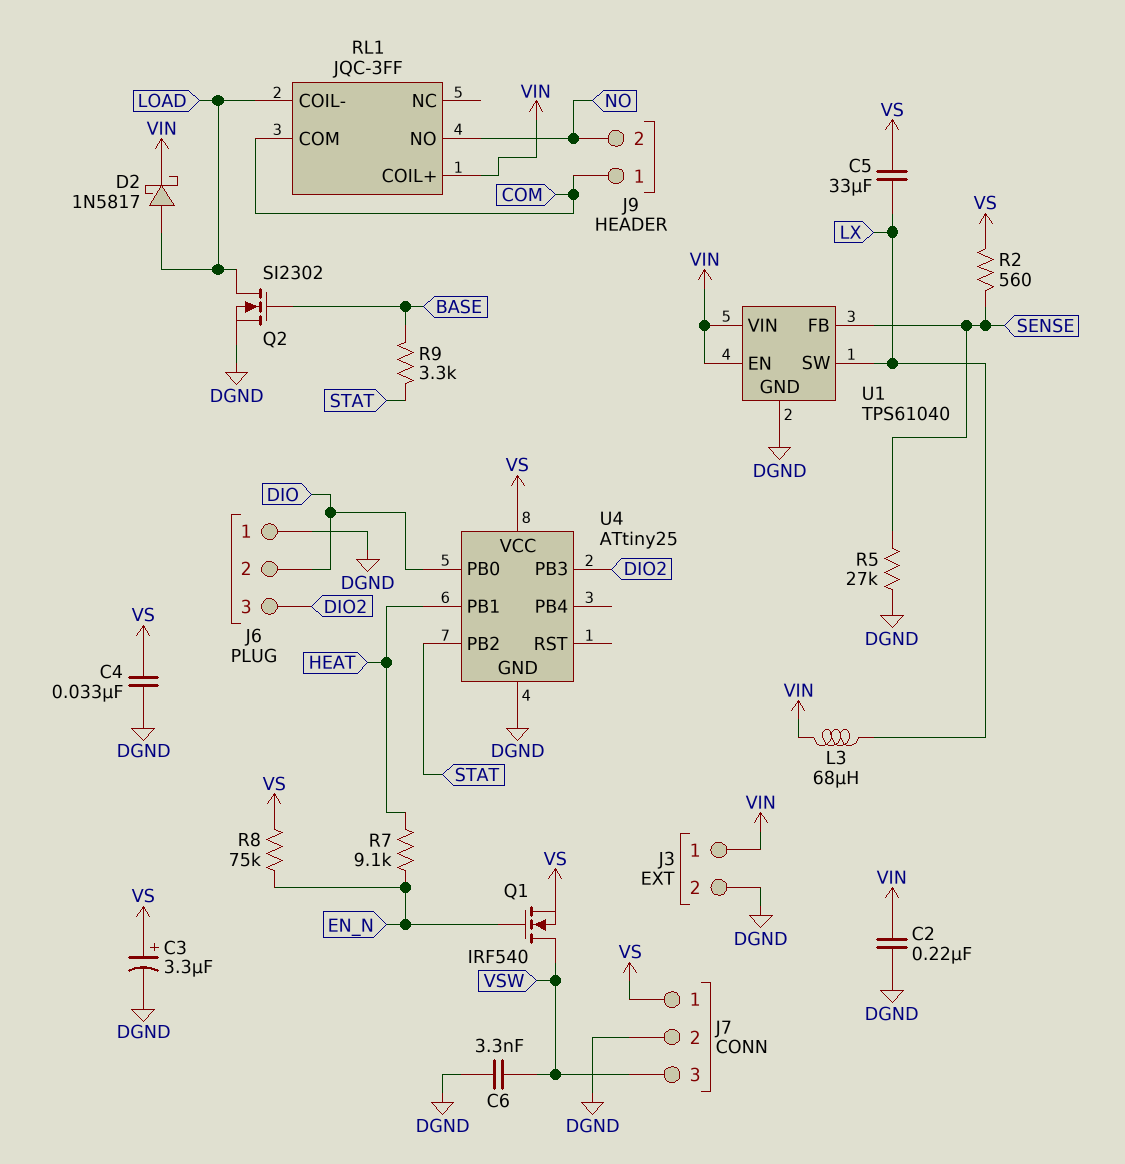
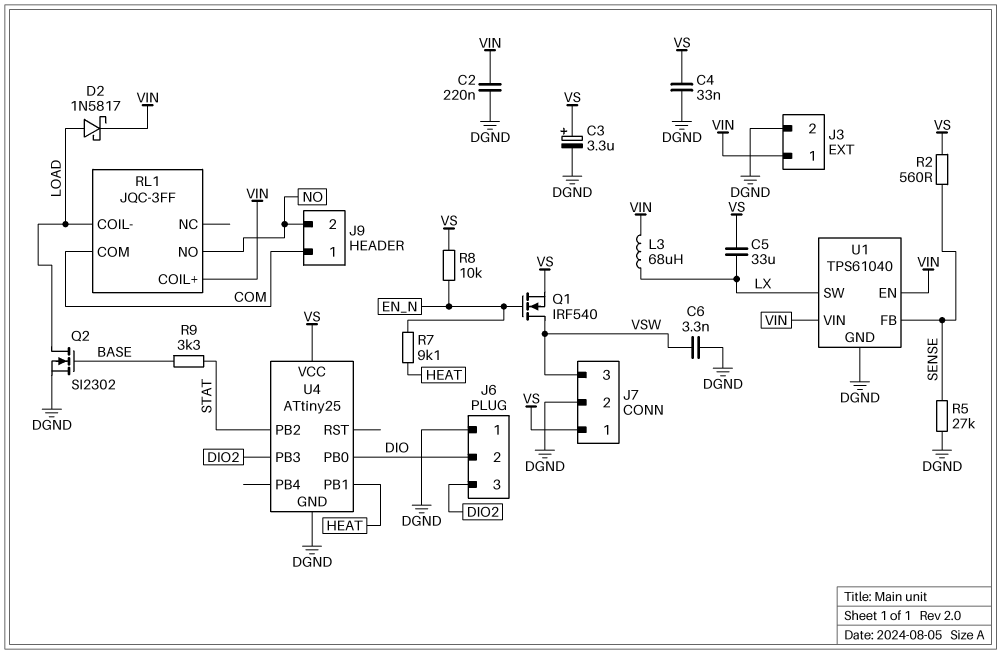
R8: 75k (EN_N, VS) -> 10k (EN_N, VS)

